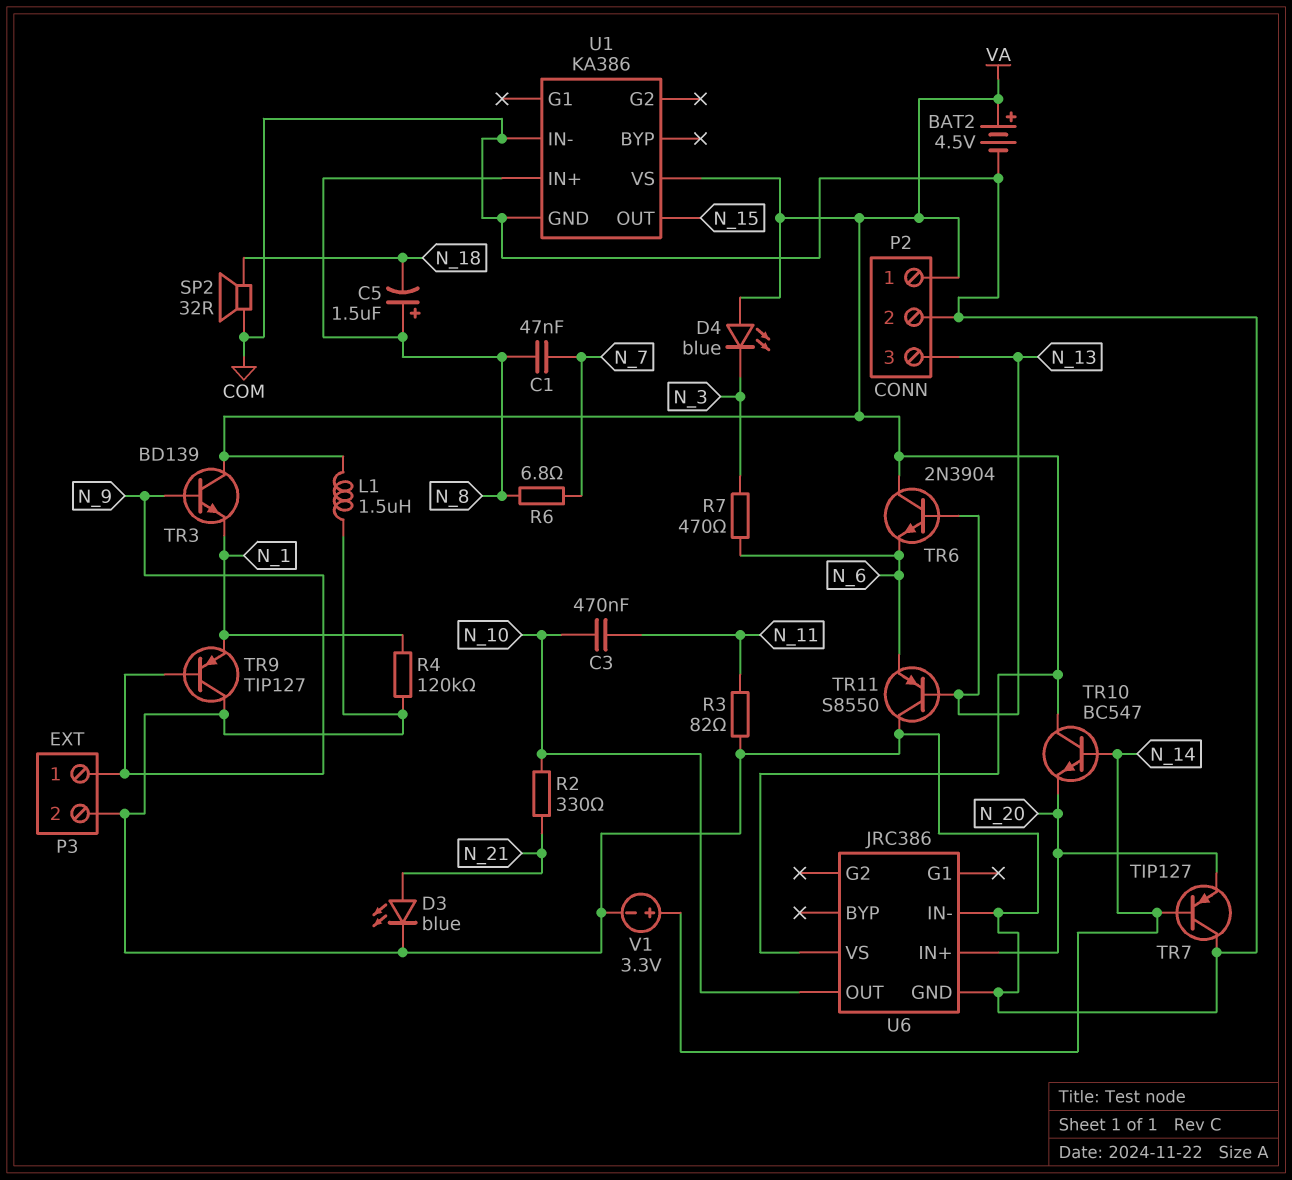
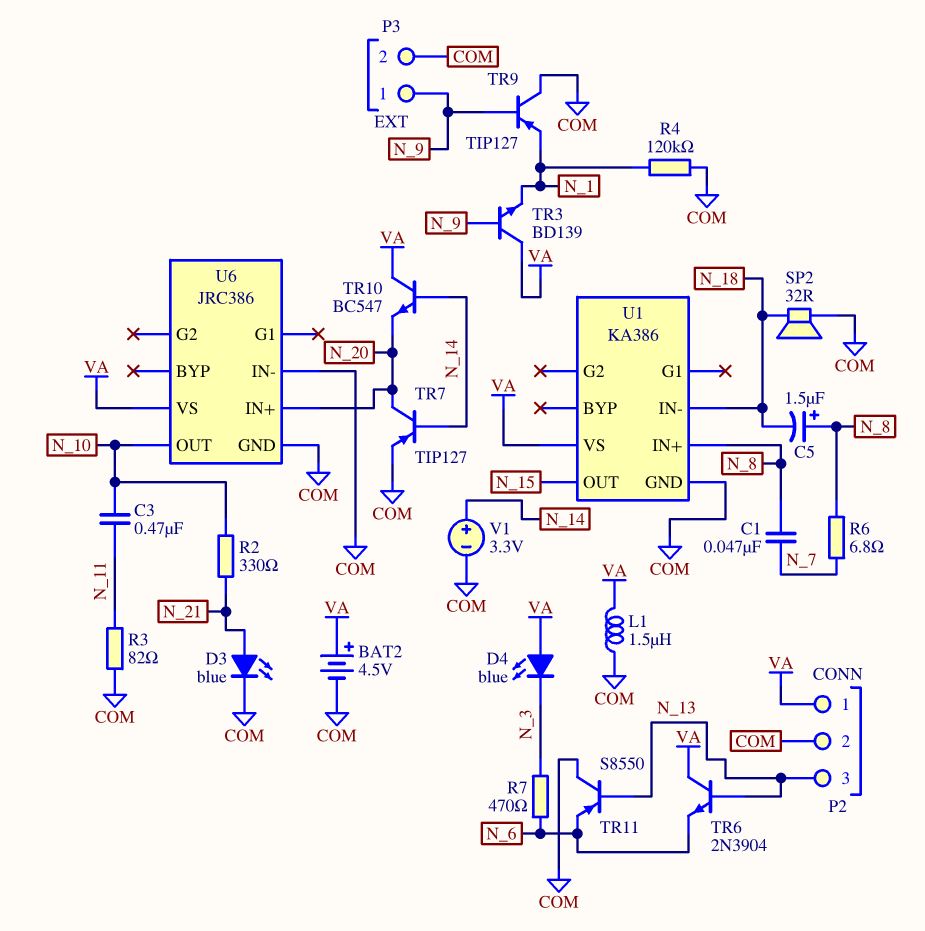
TR7: PNP TIP127 (B N_14, C COM, E N_20) -> PNP TIP127 (B N_14, C N_20, E COM)
U1 pin IN-: COM -> N_18

